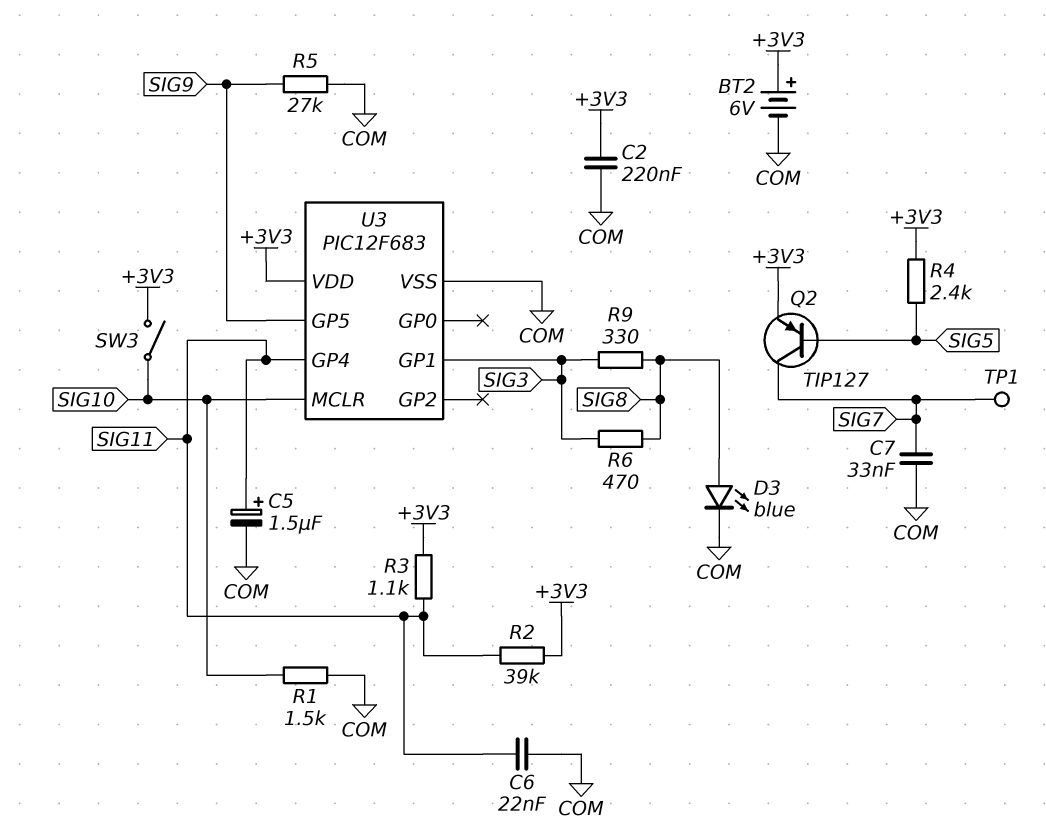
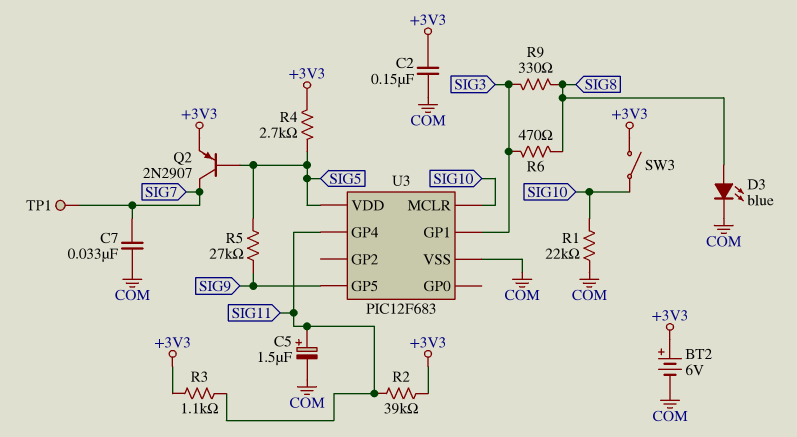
C2: 220nF (+3V3, COM) -> 150nF (+3V3, COM)
C6: 22nF (COM, SIG11) -> none
Q2: PNP TIP127 (B SIG5, C SIG7, E +3V3) -> PNP 2N2907 (B SIG5, C SIG7, E +3V3)
R1: 1.5k (COM, SIG10) -> 22k (COM, SIG10)
R4: 2.4k (+3V3, SIG5) -> 2.7k (+3V3, SIG5)
R5: 27k (COM, SIG9) -> 27k (SIG5, SIG9)
U3 pin VDD: +3V3 -> SIG5

